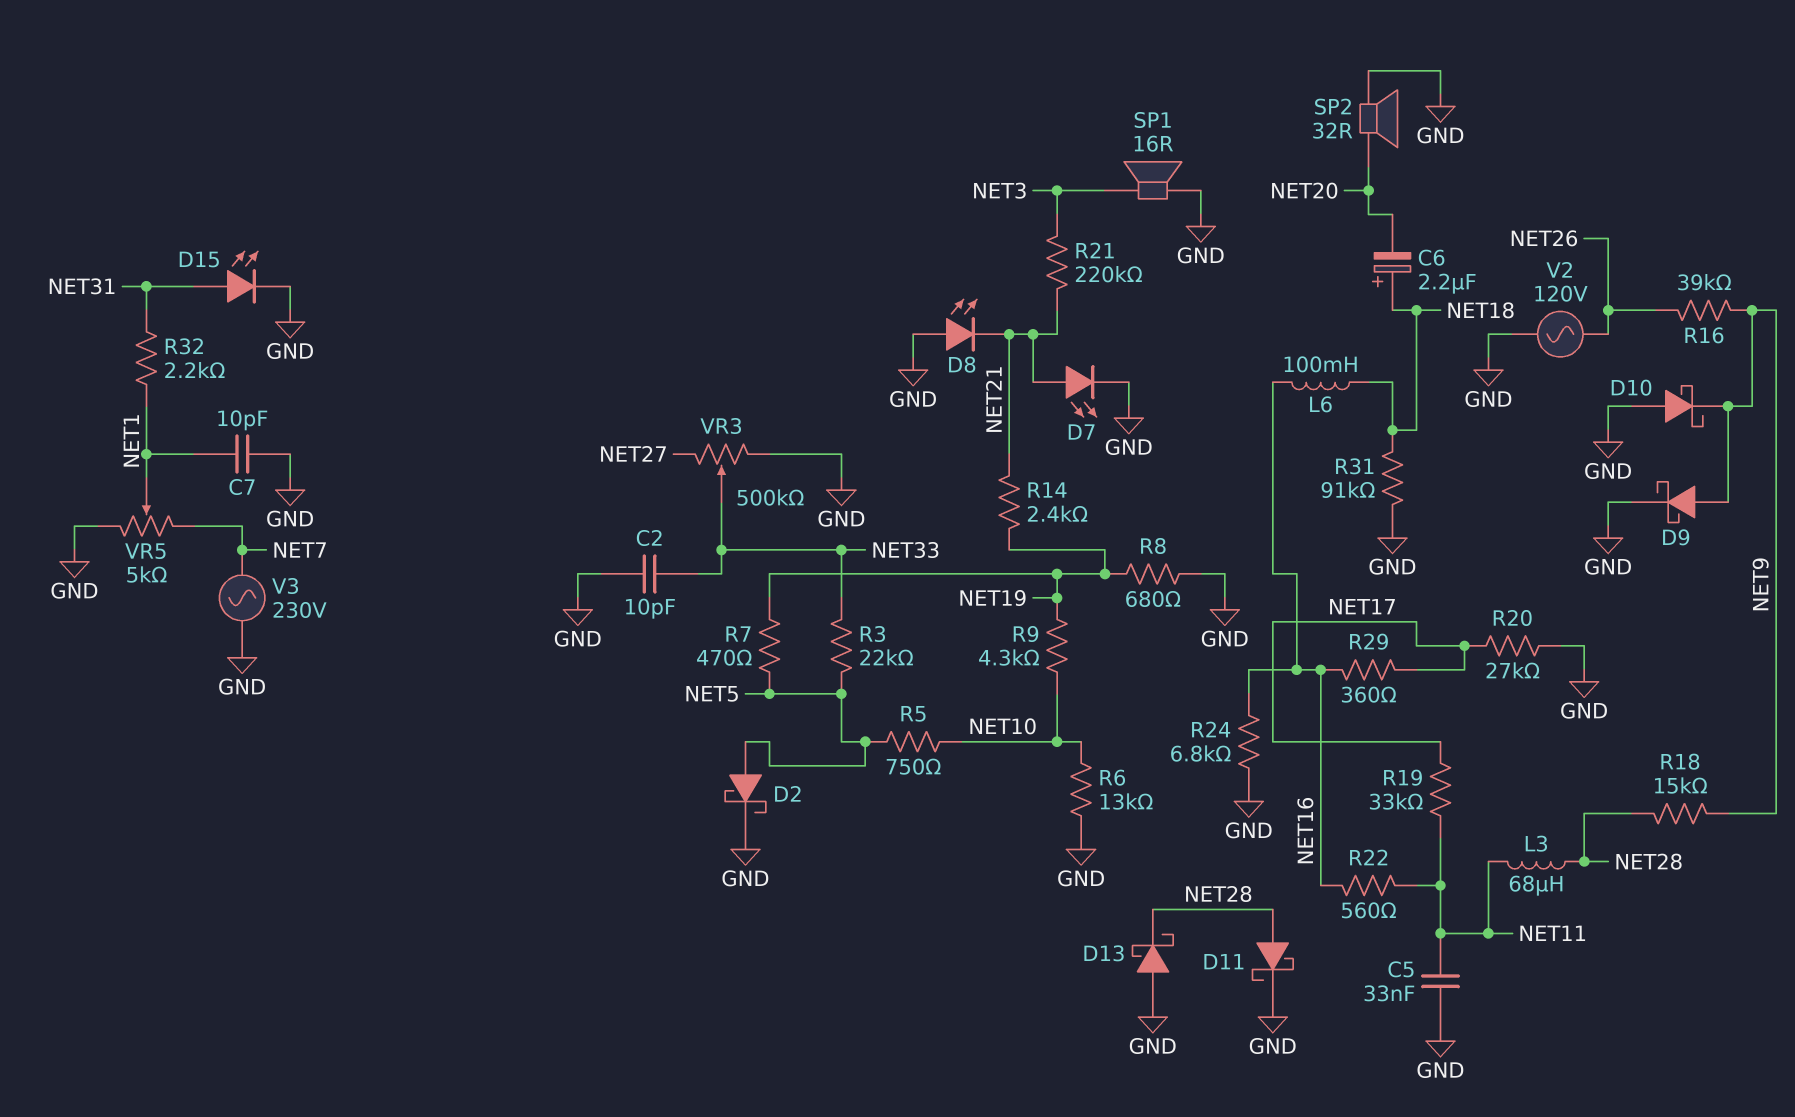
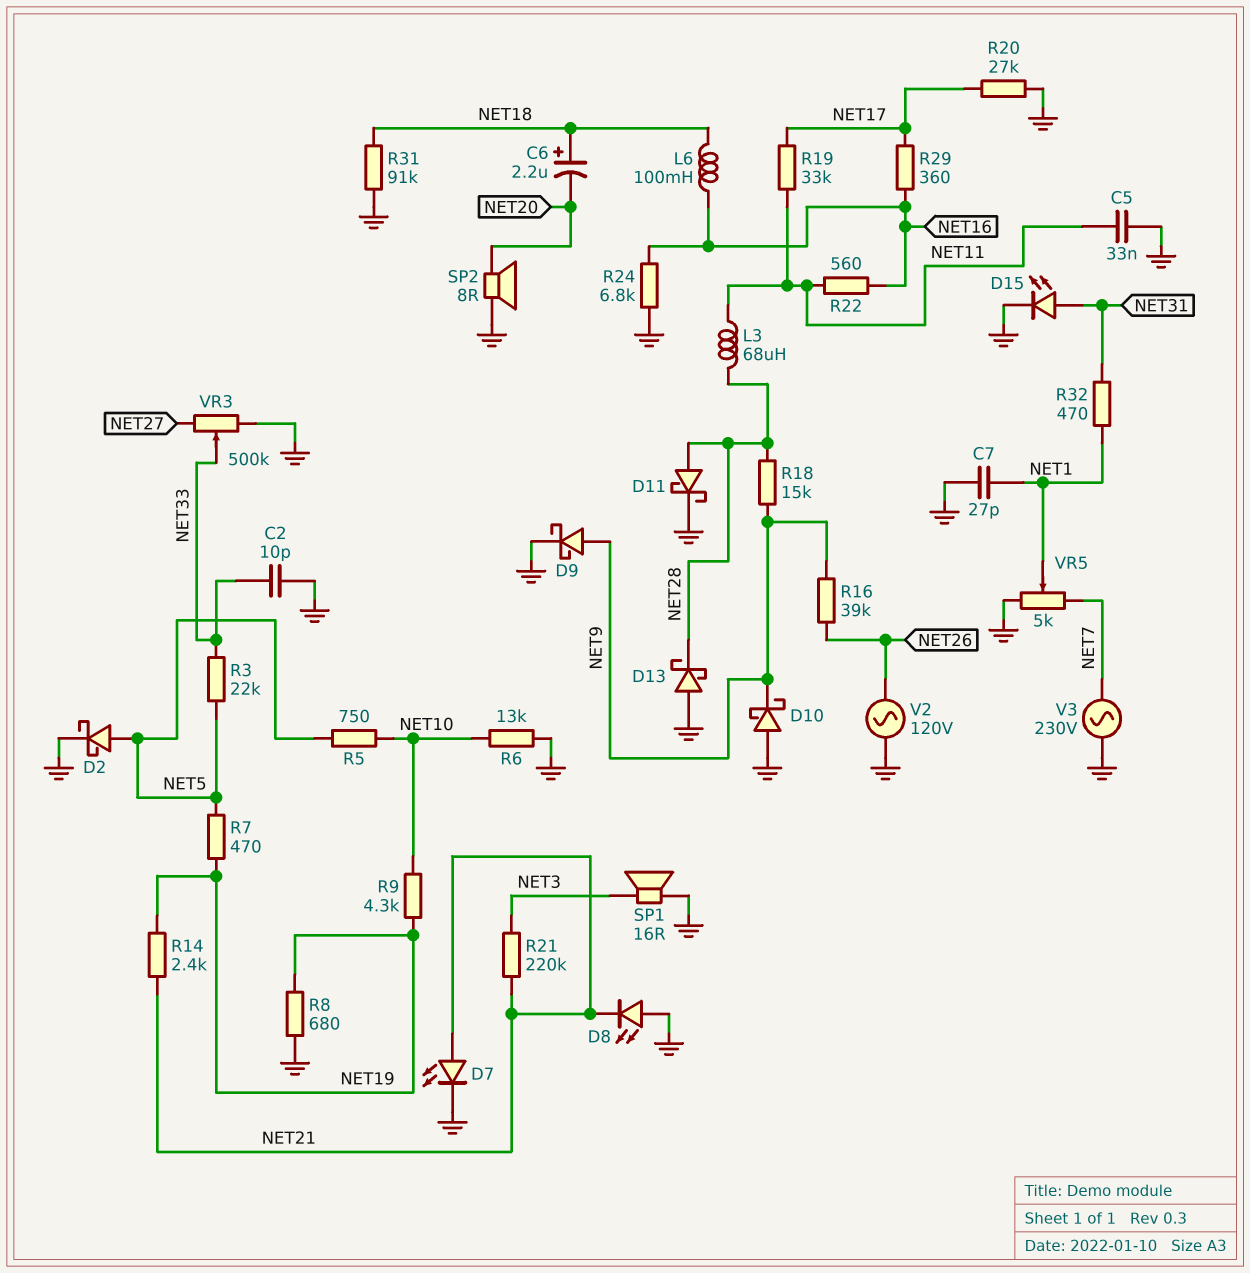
C7: 10pF (GND, NET1) -> 27pF (GND, NET1)
R32: 2.2k (NET1, NET31) -> 470 (NET1, NET31)
SP2: speaker 32R (GND, NET20) -> speaker 8R (GND, NET20)

